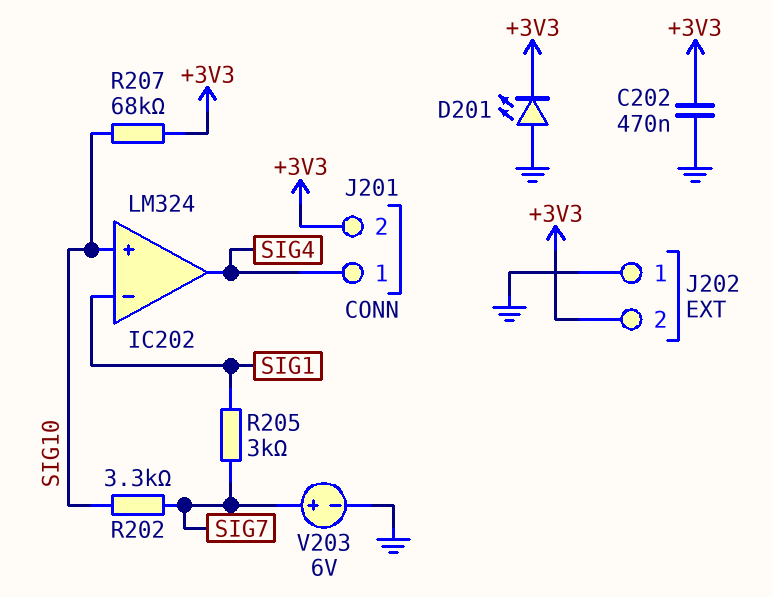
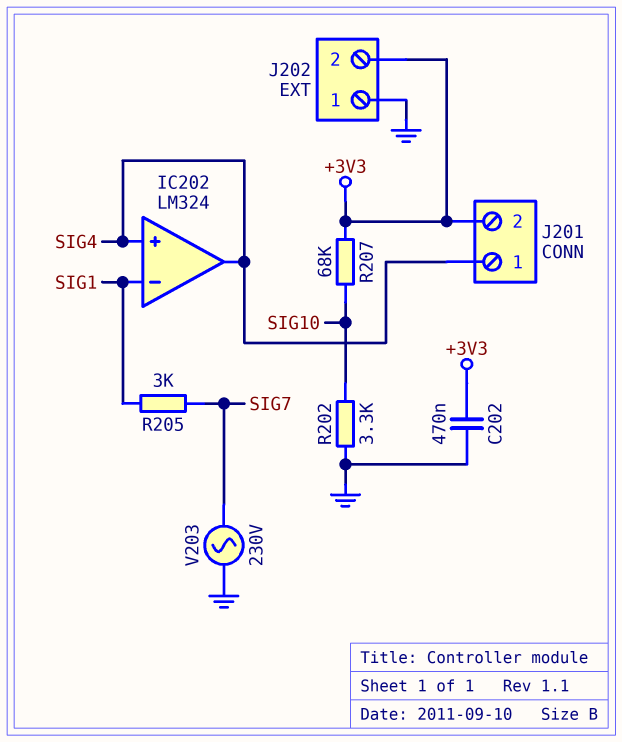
D201: LED (A GND, K +3V3) -> none
IC202 pin in+: SIG10 -> SIG4
R202: 3.3k (SIG7, SIG10) -> 3.3k (GND, SIG10)
V203: 6V (plus SIG7, minus GND) -> AC 230V (GND, SIG7)

